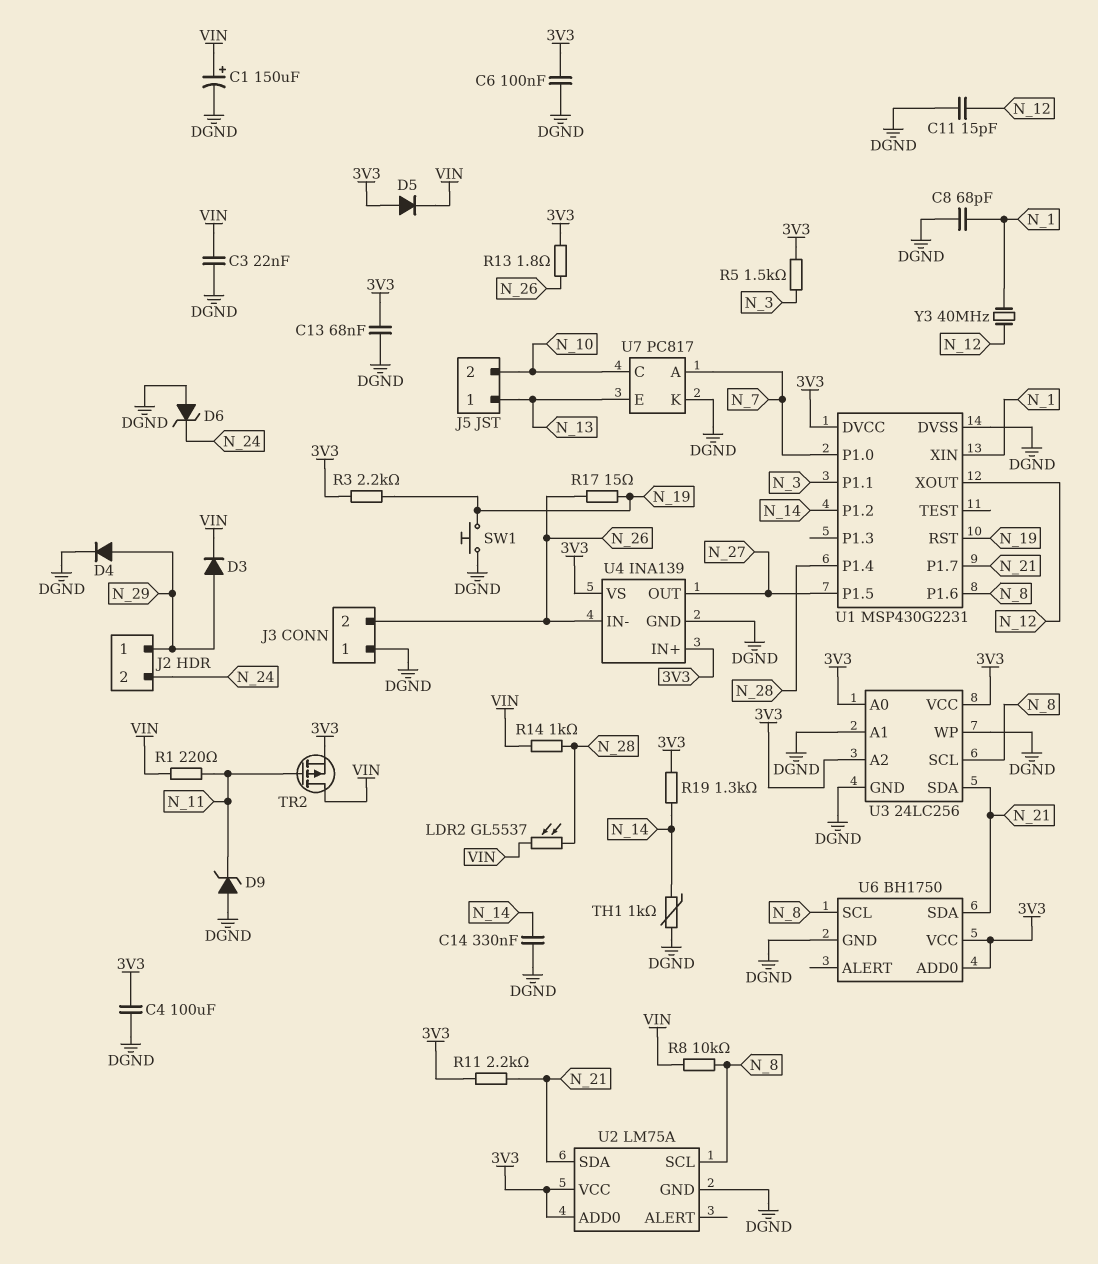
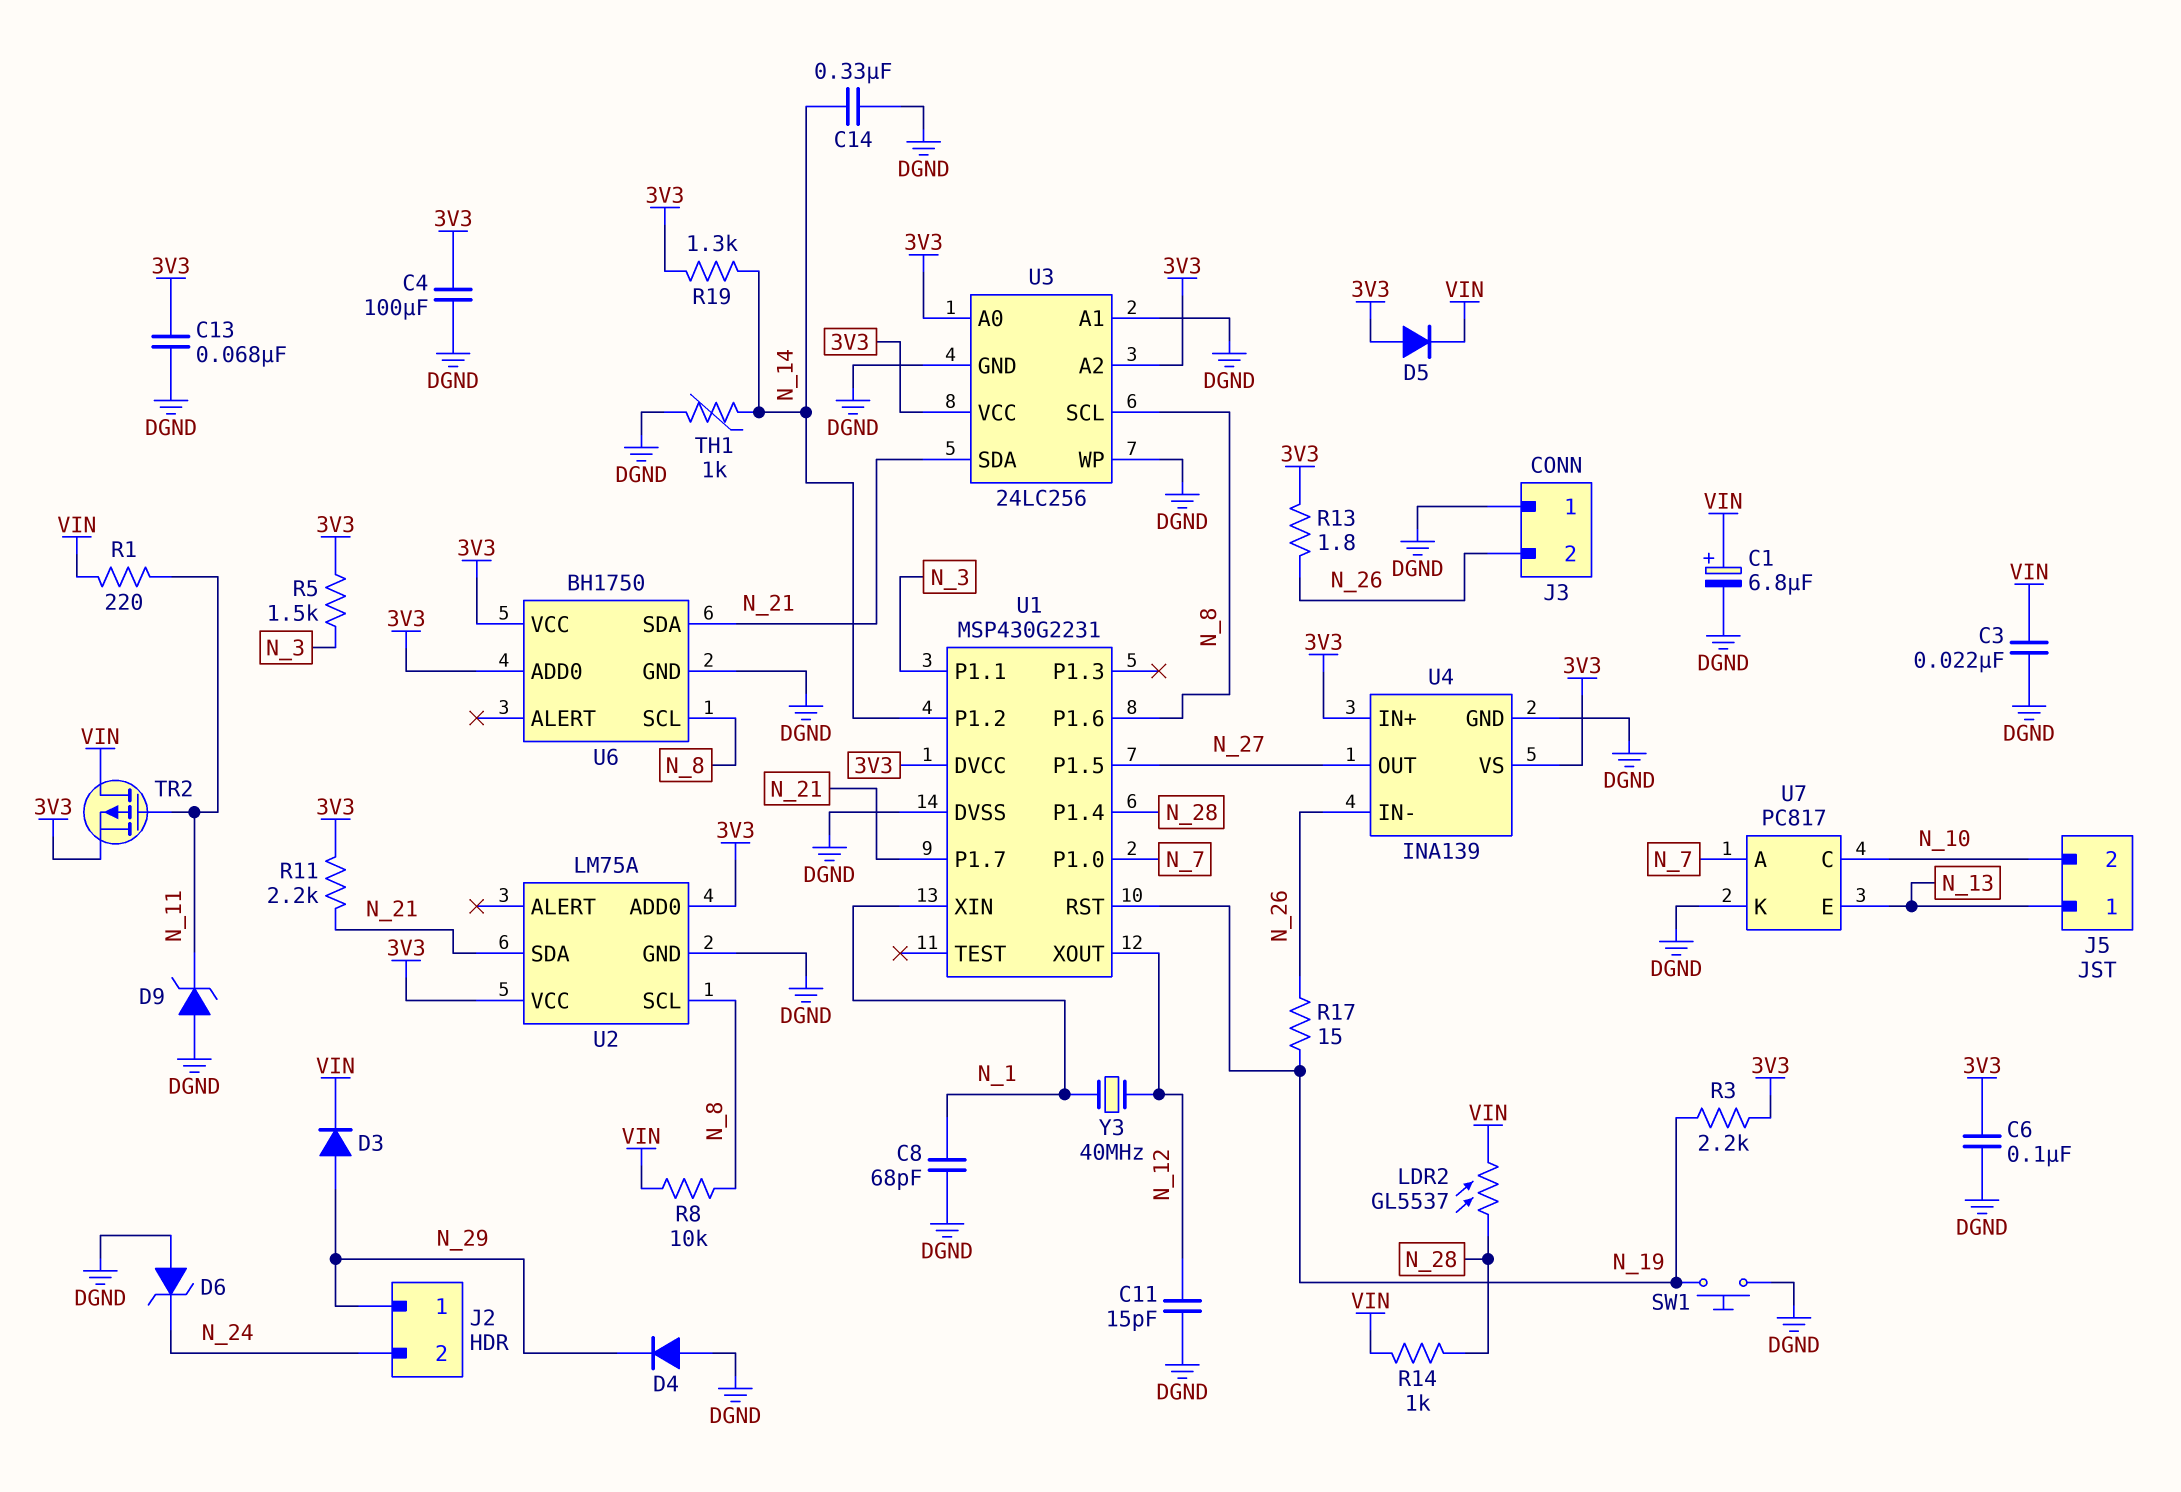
C1: 150uF (plus VIN, minus DGND) -> 6.8uF (plus VIN, minus DGND)
D4: diode (A N_29, K DGND) -> diode (A DGND, K N_29)

